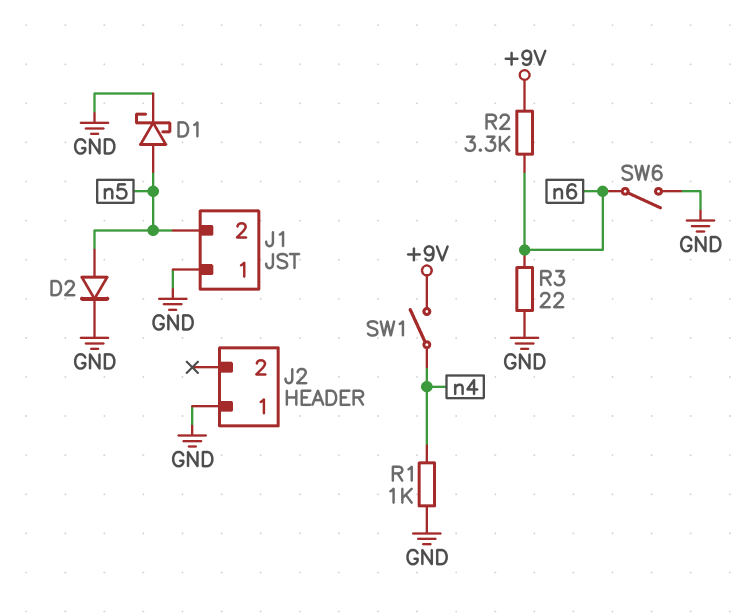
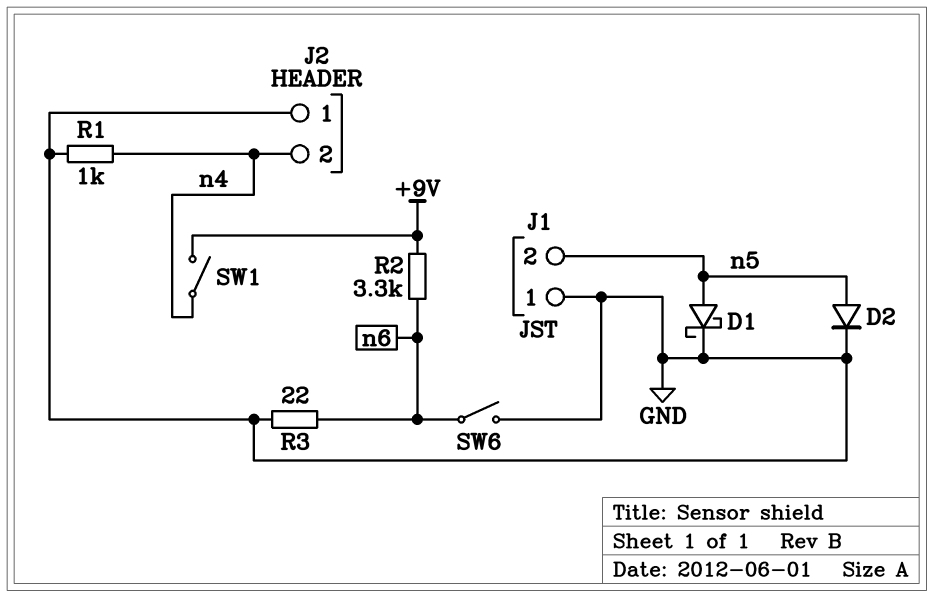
J2 pin 2: none -> n4

